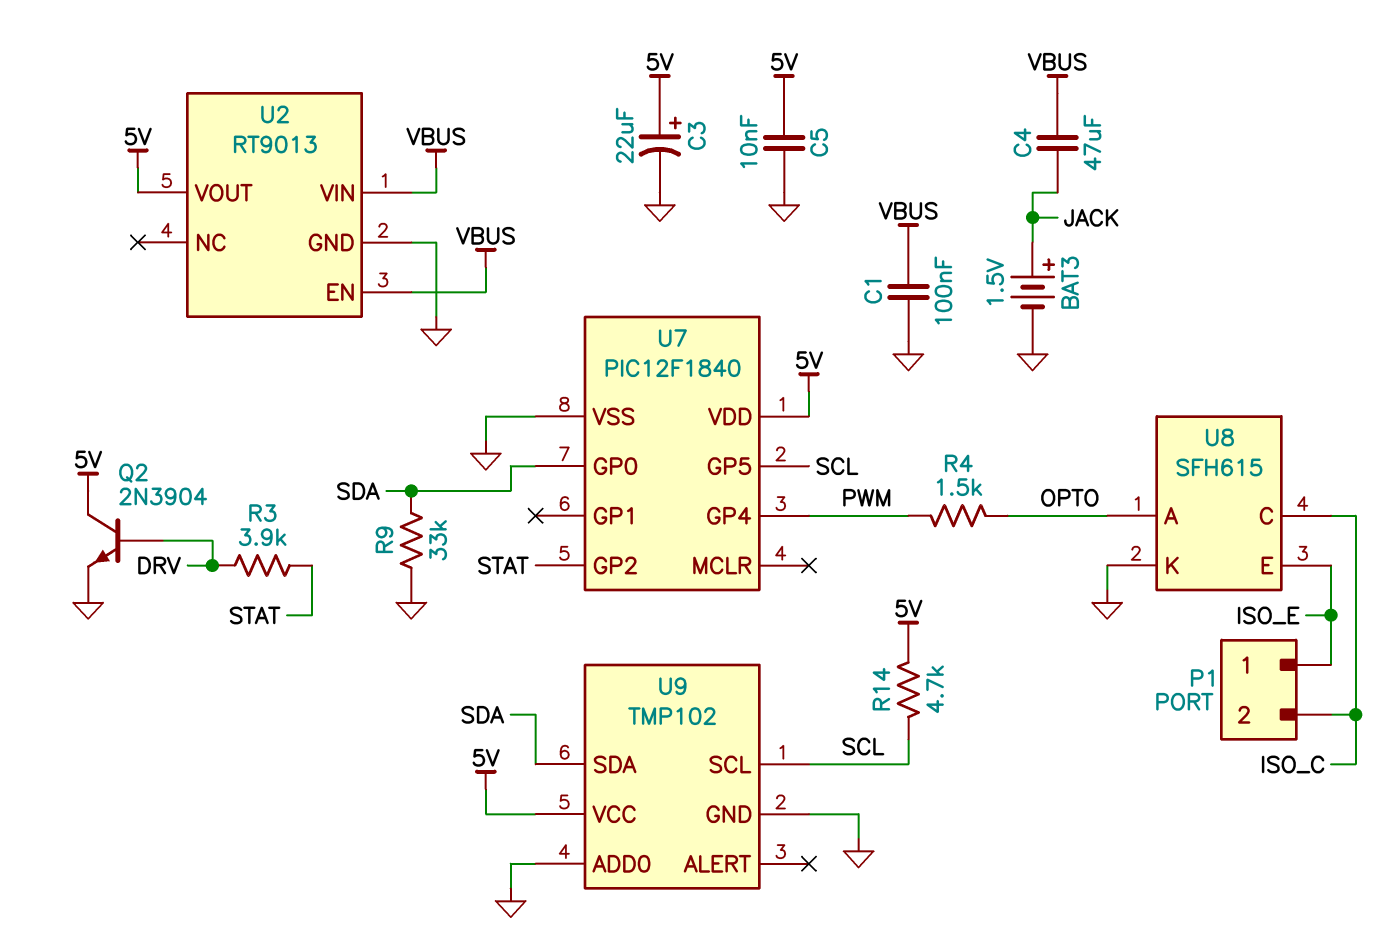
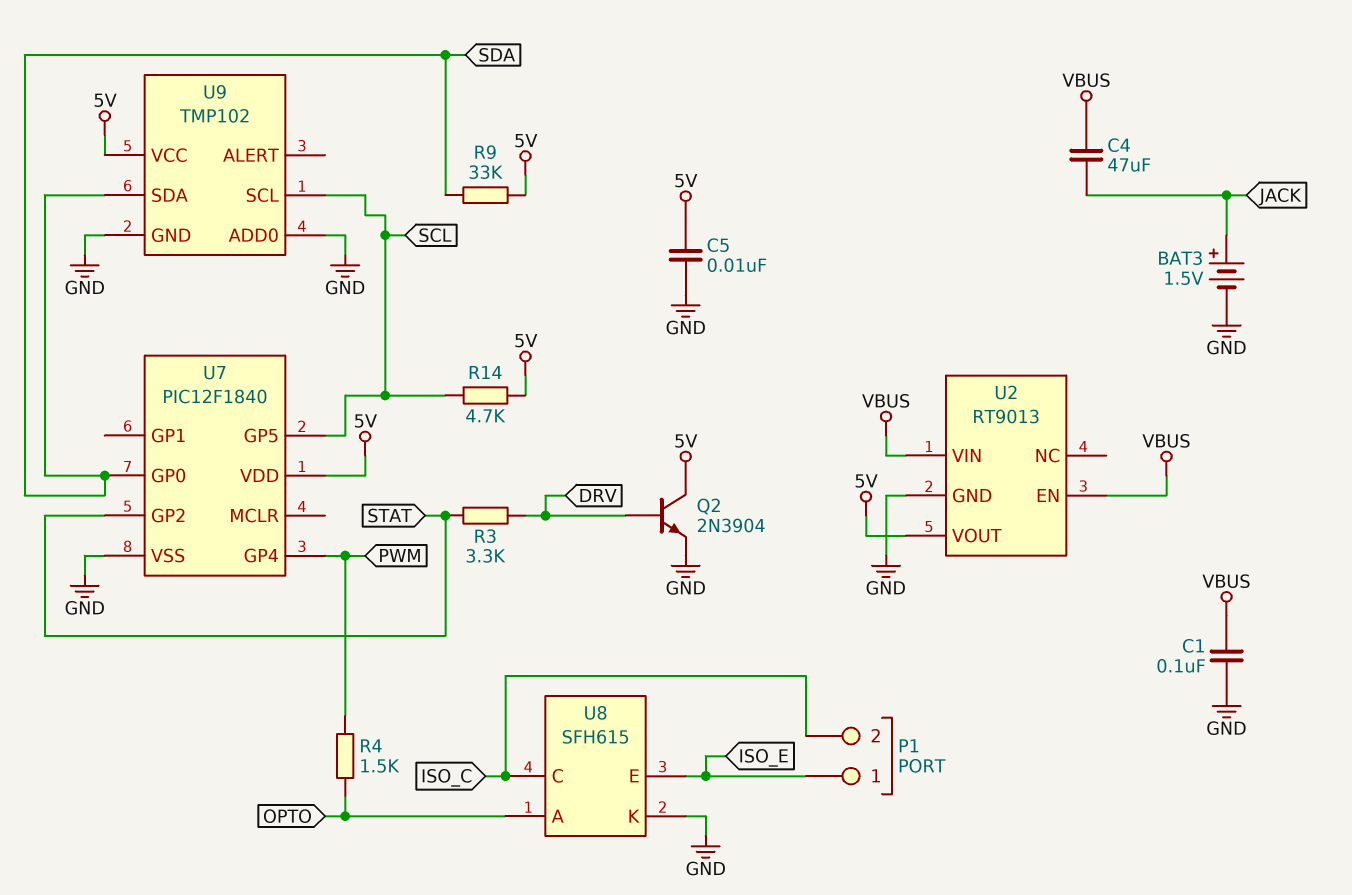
C3: 22uF (plus 5V, minus GND) -> none
R3: 3.9k (DRV, STAT) -> 3.3k (DRV, STAT)
R9: 33k (GND, SDA) -> 33k (5V, SDA)

